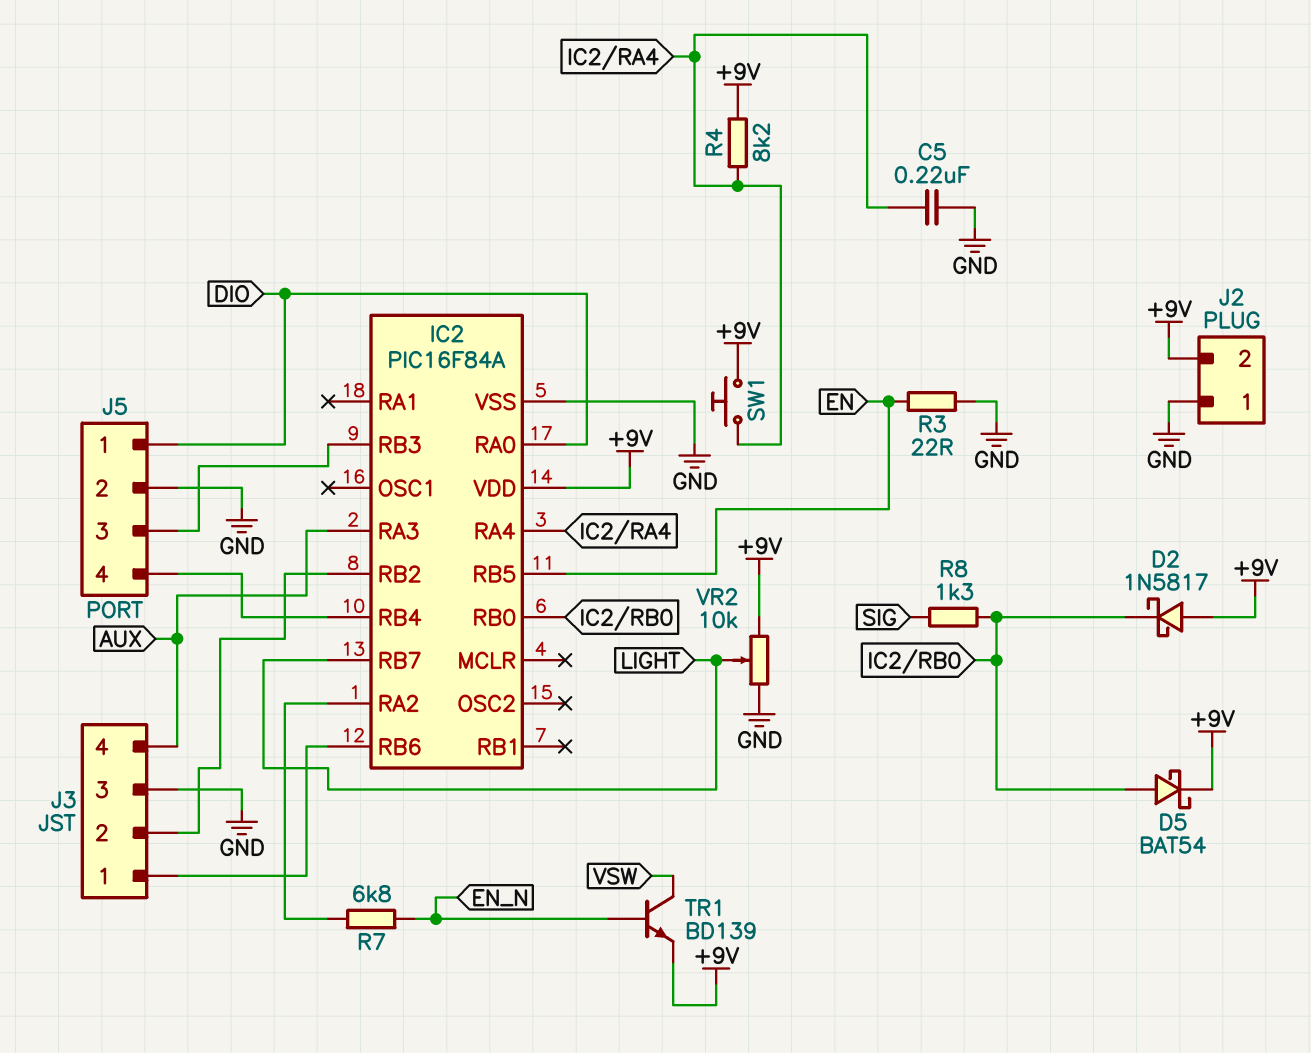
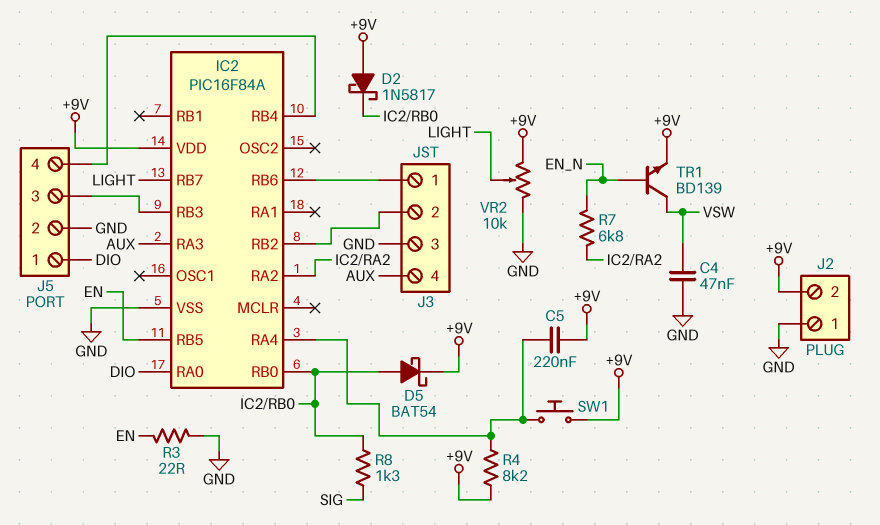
C4: none -> 47nF (GND, VSW)
C5: 220nF (GND, IC2/RA4) -> 220nF (+9V, IC2/RA4)

